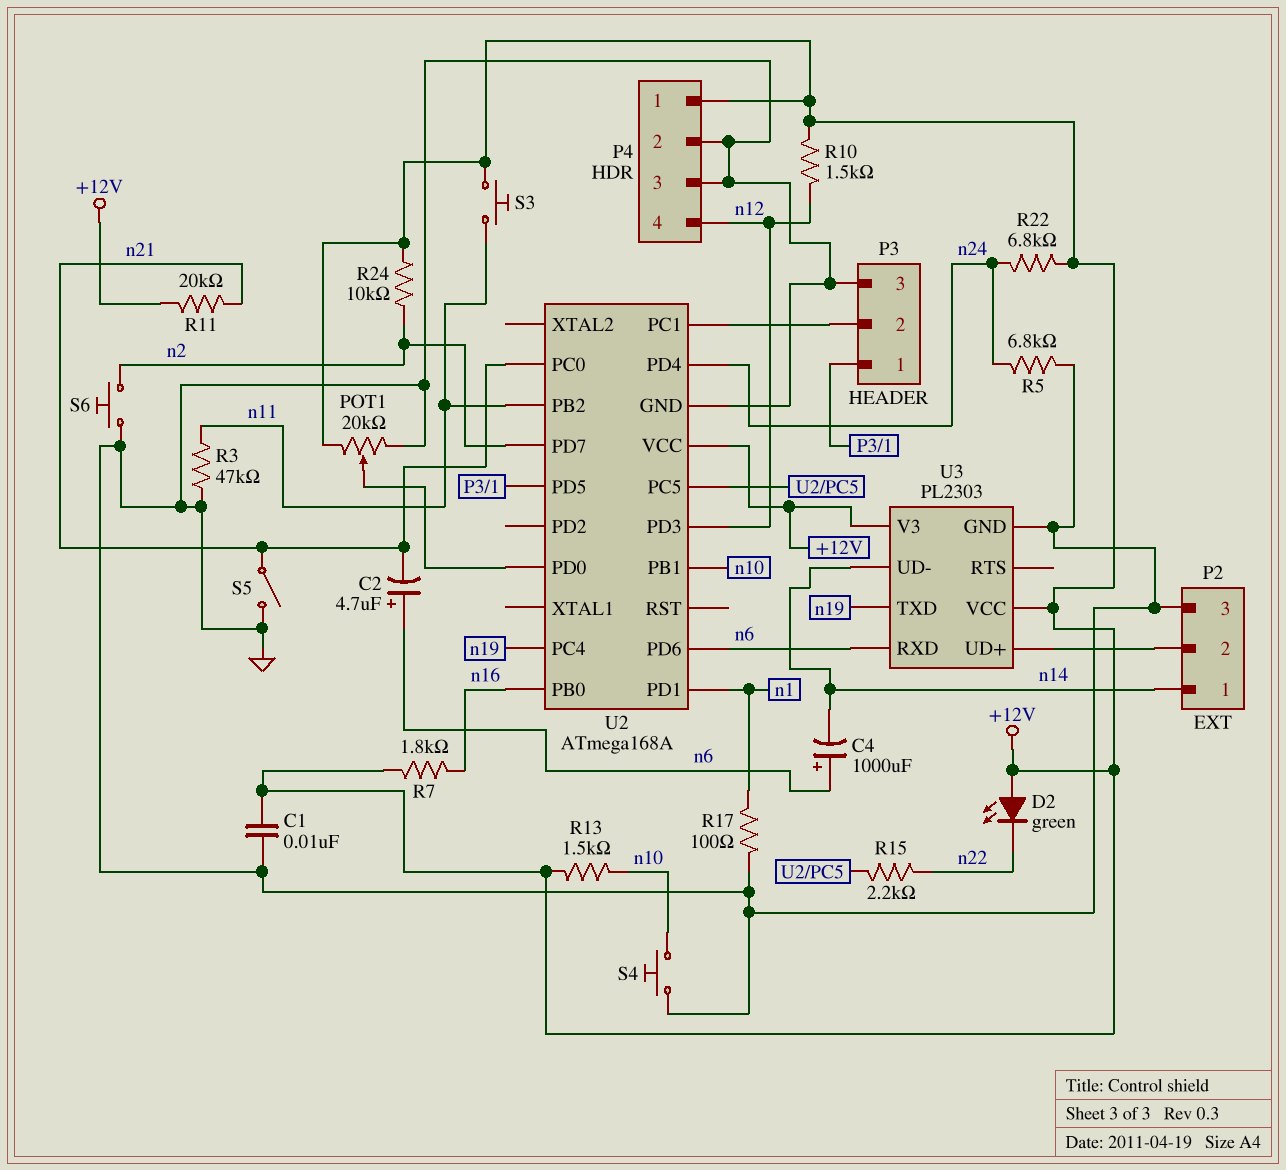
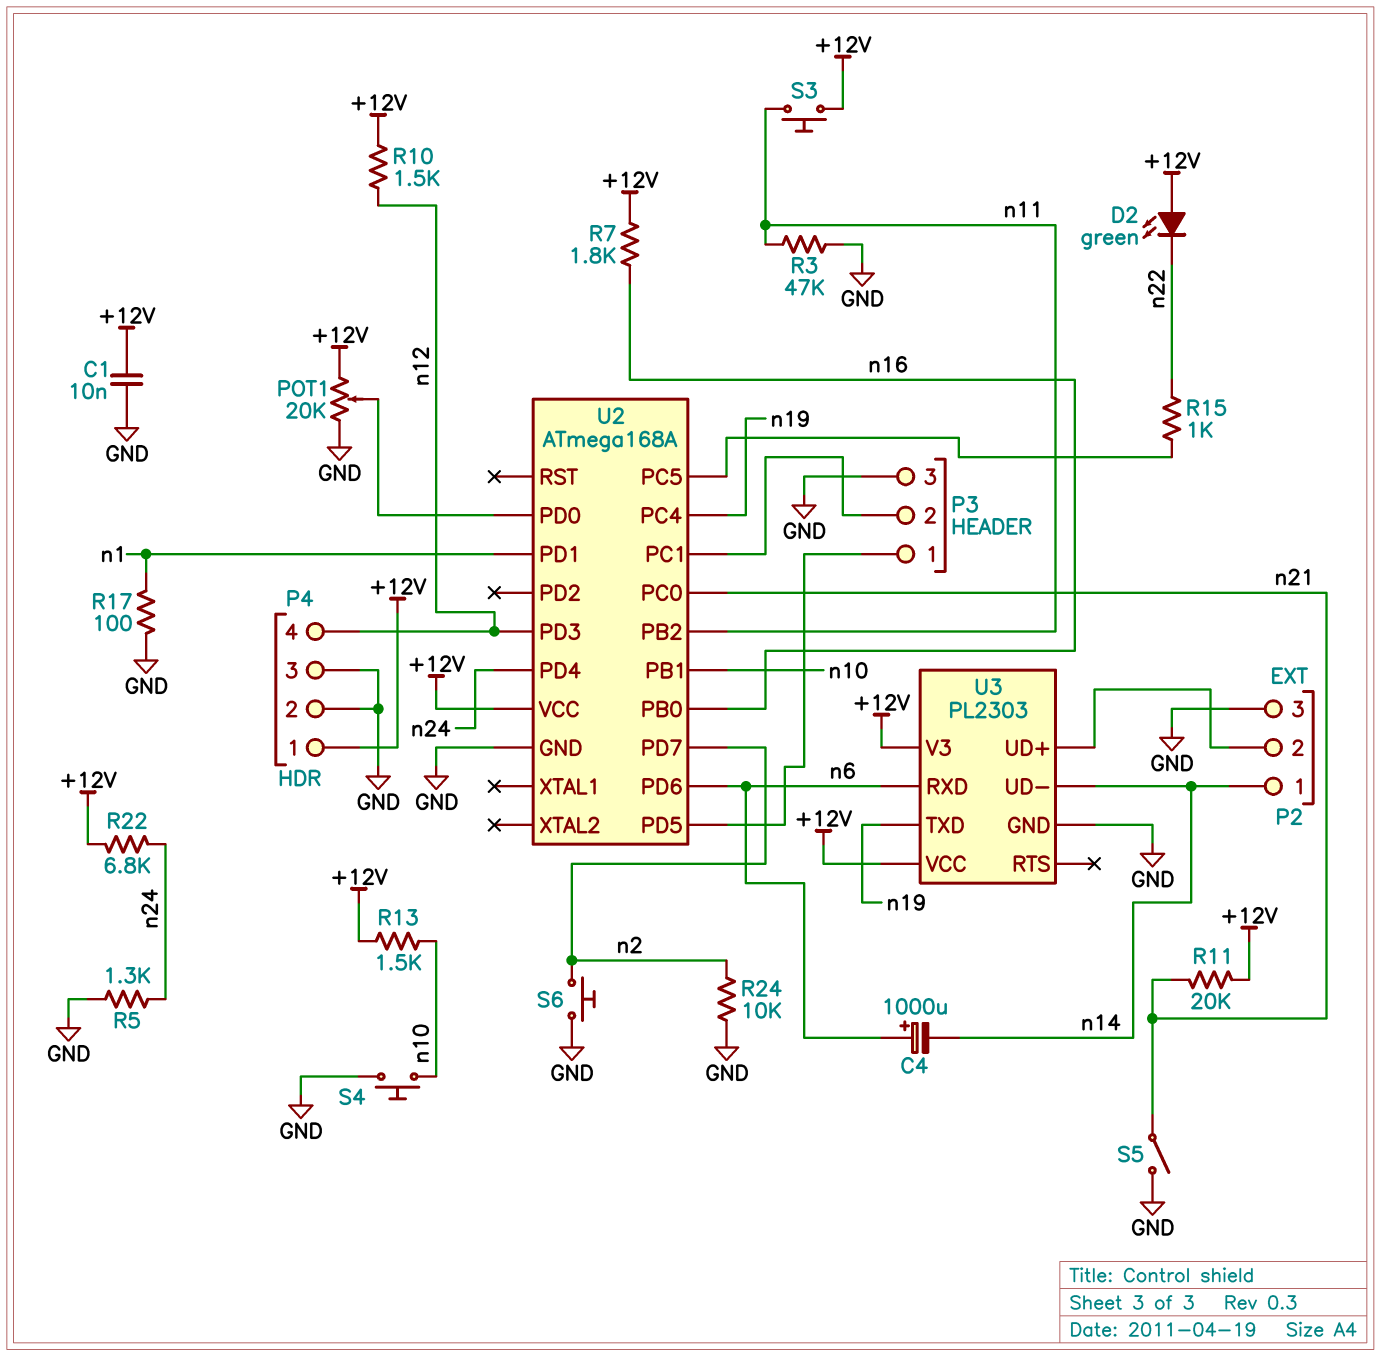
C2: 4.7uF (plus n6, minus n21) -> none
R5: 6.8k (GND, n24) -> 1.3k (GND, n24)
R15: 2.2k (U2/PC5, n22) -> 1k (U2/PC5, n22)
R24: 10k (+12V, n2) -> 10k (GND, n2)

